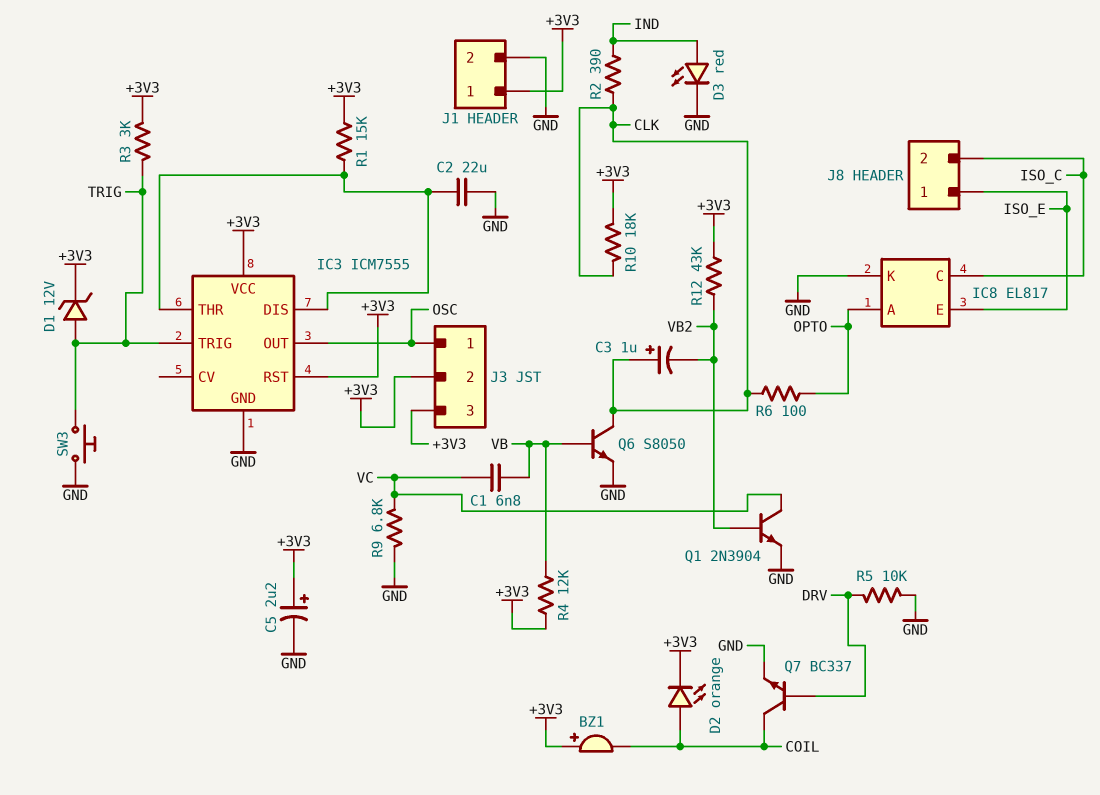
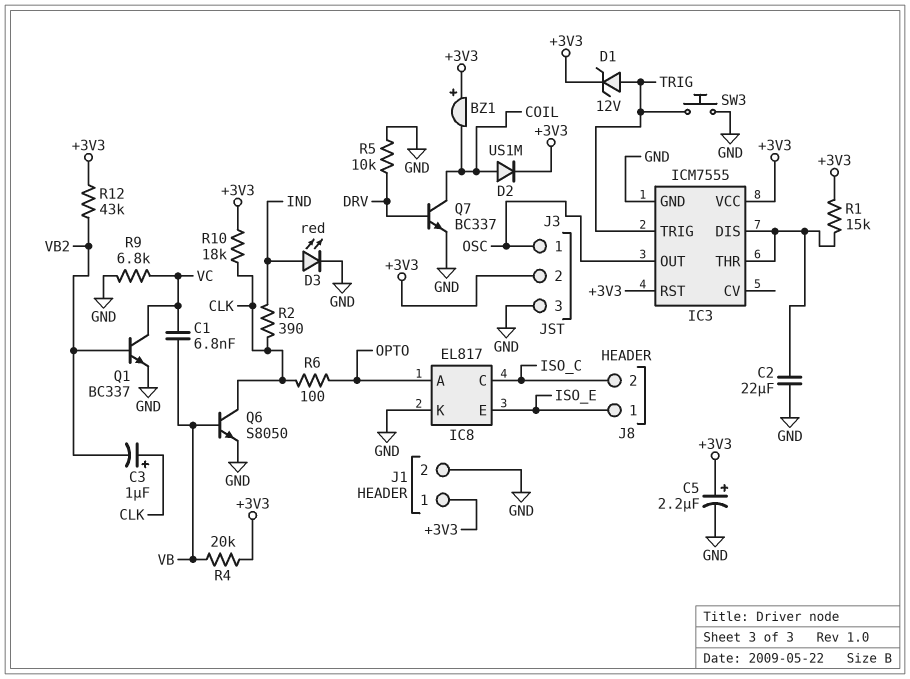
D2: LED orange (A COIL, K +3V3) -> diode US1M (A COIL, K +3V3)
J3 pin 3: +3V3 -> GND
Q1: NPN 2N3904 (B VB2, C VC, E GND) -> NPN BC337 (B VB2, C VC, E GND)
R3: 3k (+3V3, TRIG) -> none
R4: 12k (+3V3, VB) -> 20k (+3V3, VB)

